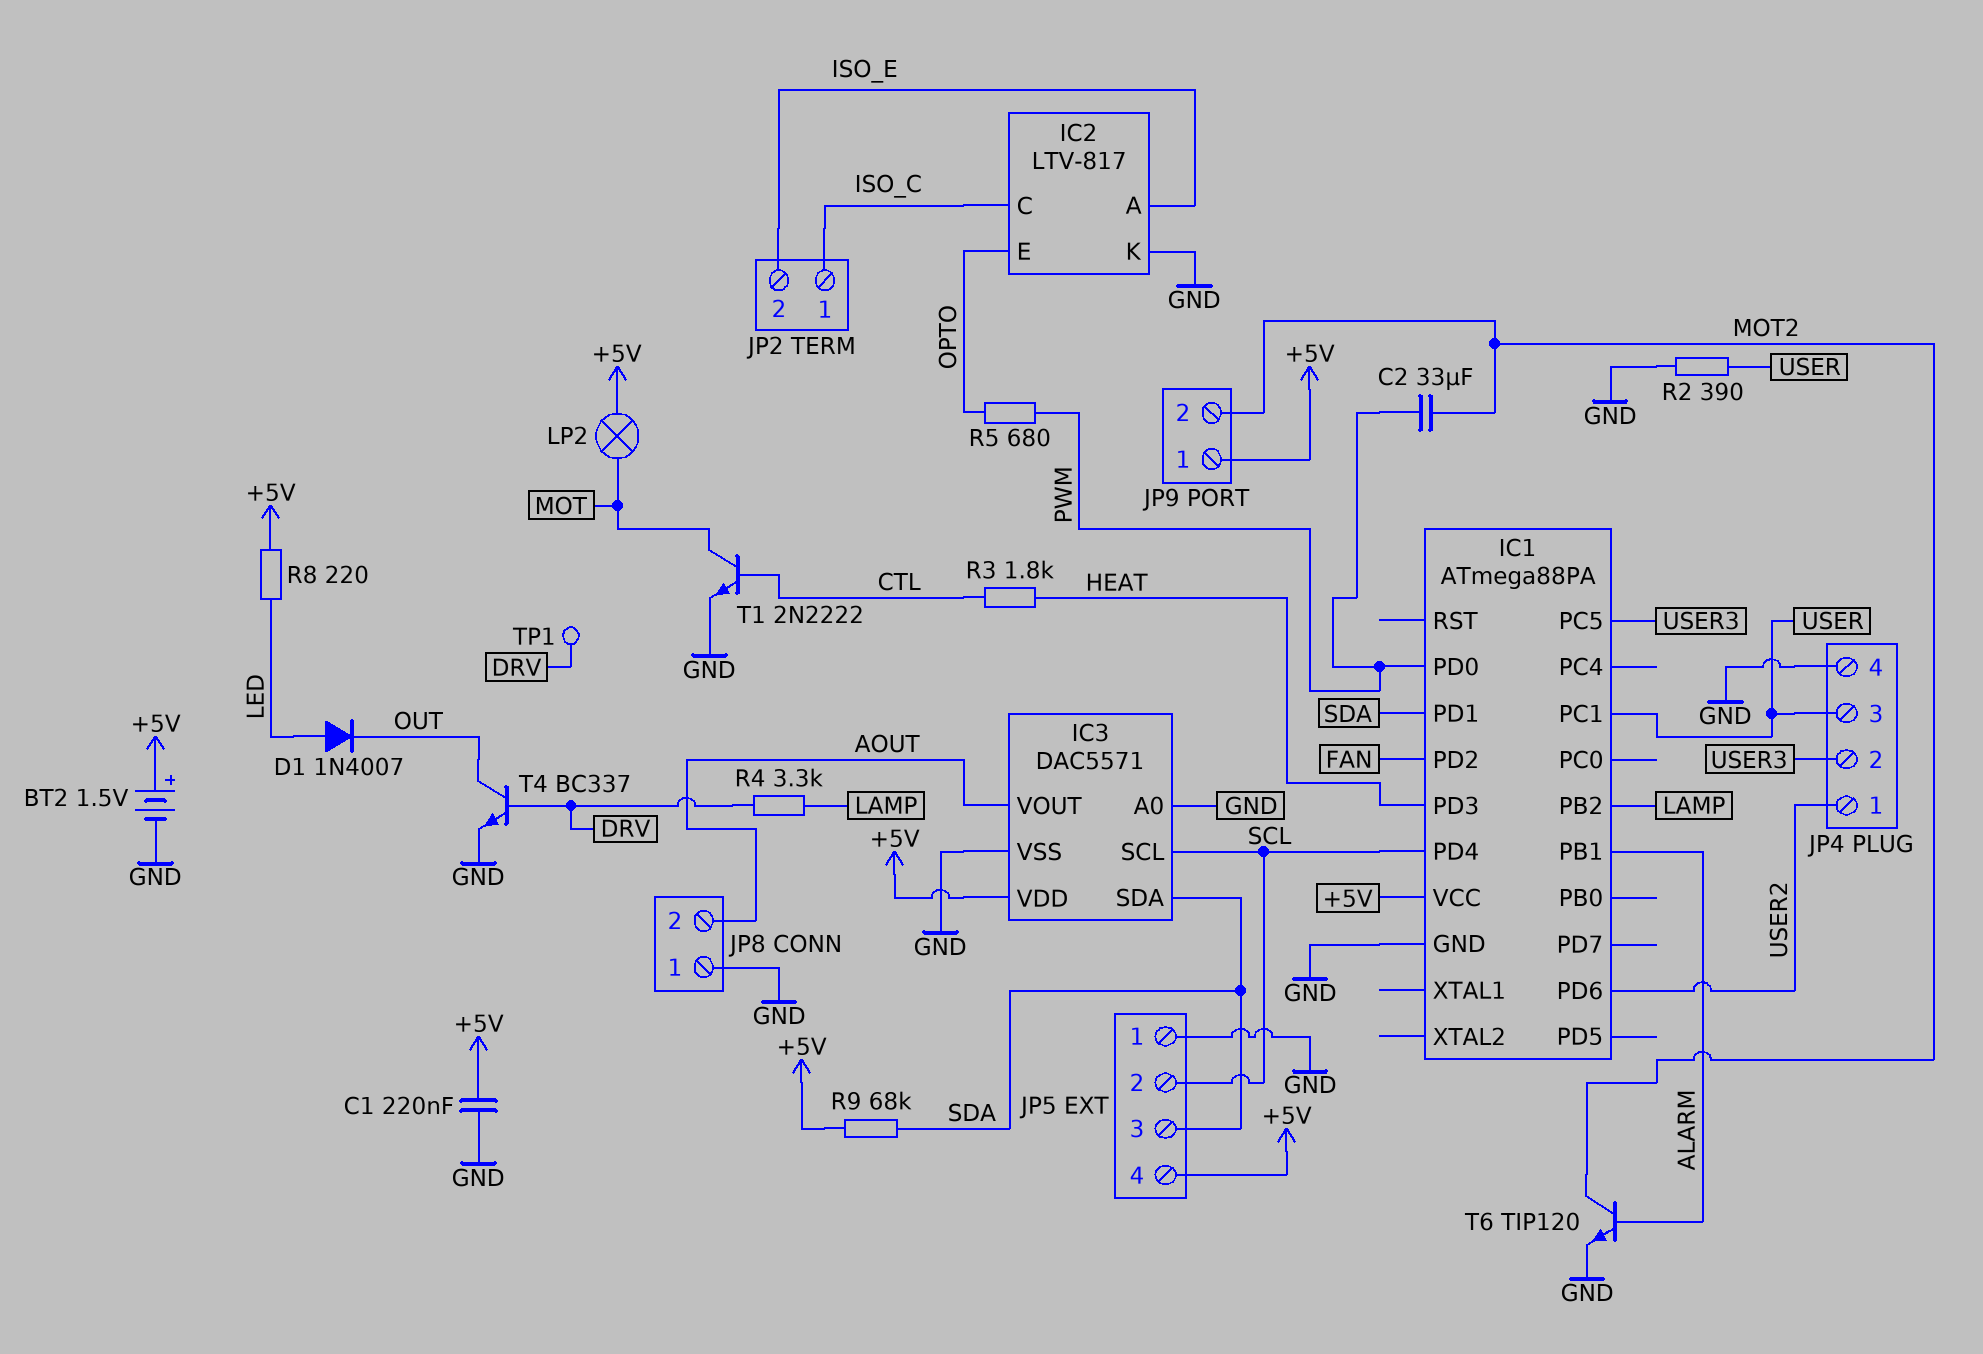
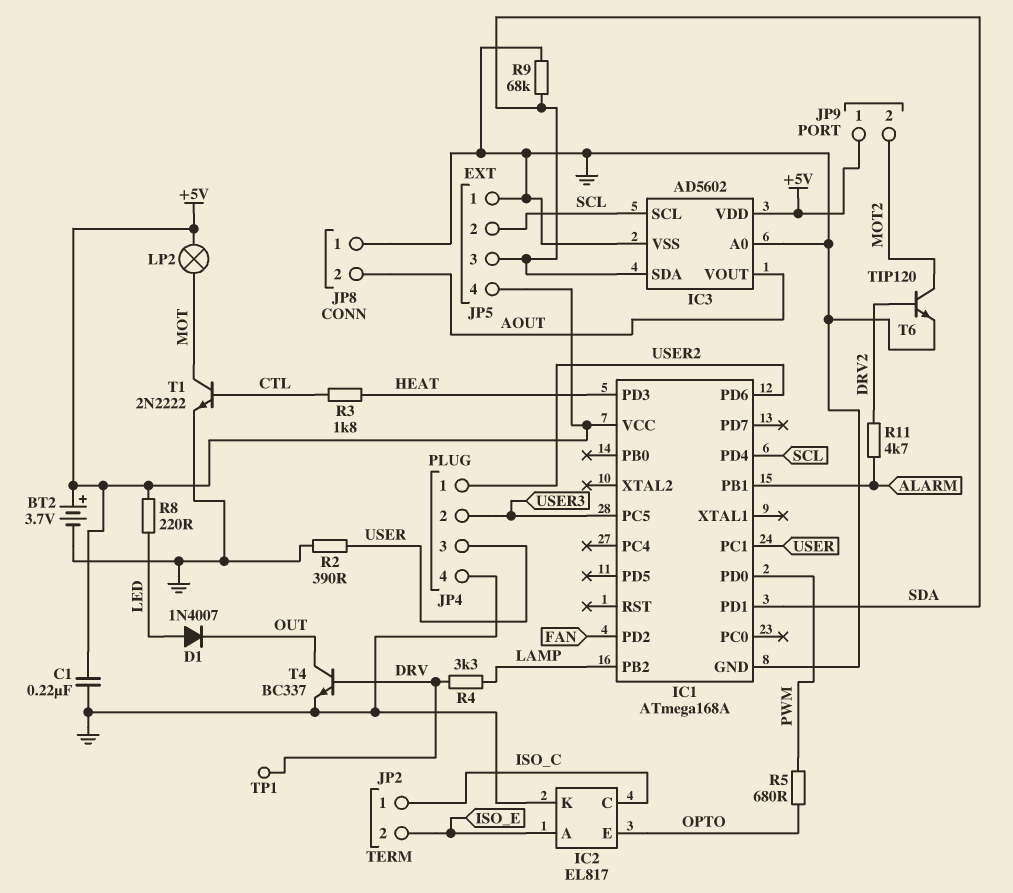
BT2: 1.5V (plus +5V, minus GND) -> 3.7V (plus +5V, minus GND)
C2: 33uF (MOT2, PWM) -> none
IC1: ATmega88PA -> ATmega168A
IC2: LTV-817 -> EL817
IC3: DAC5571 -> AD5602
R9: 68k (+5V, SDA) -> 68k (GND, SDA)
R11: none -> 4.7k (ALARM, DRV2)
T6: NPN TIP120 (B ALARM, C MOT2, E GND) -> NPN TIP120 (B DRV2, C MOT2, E GND)

